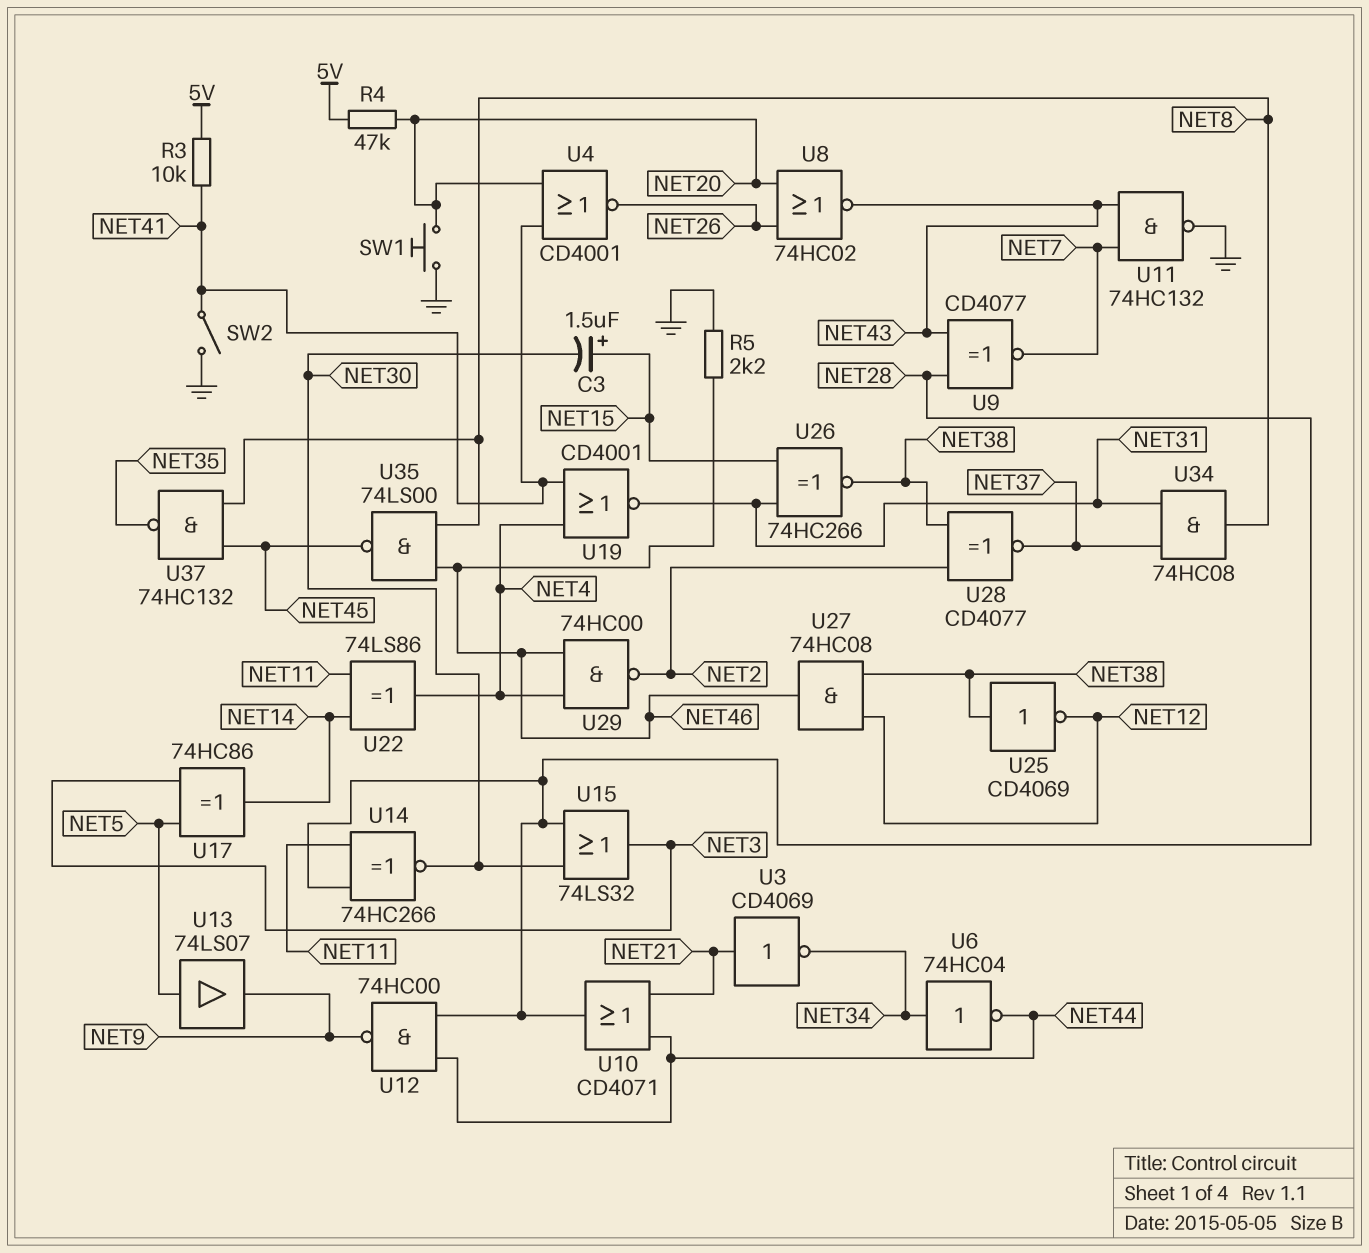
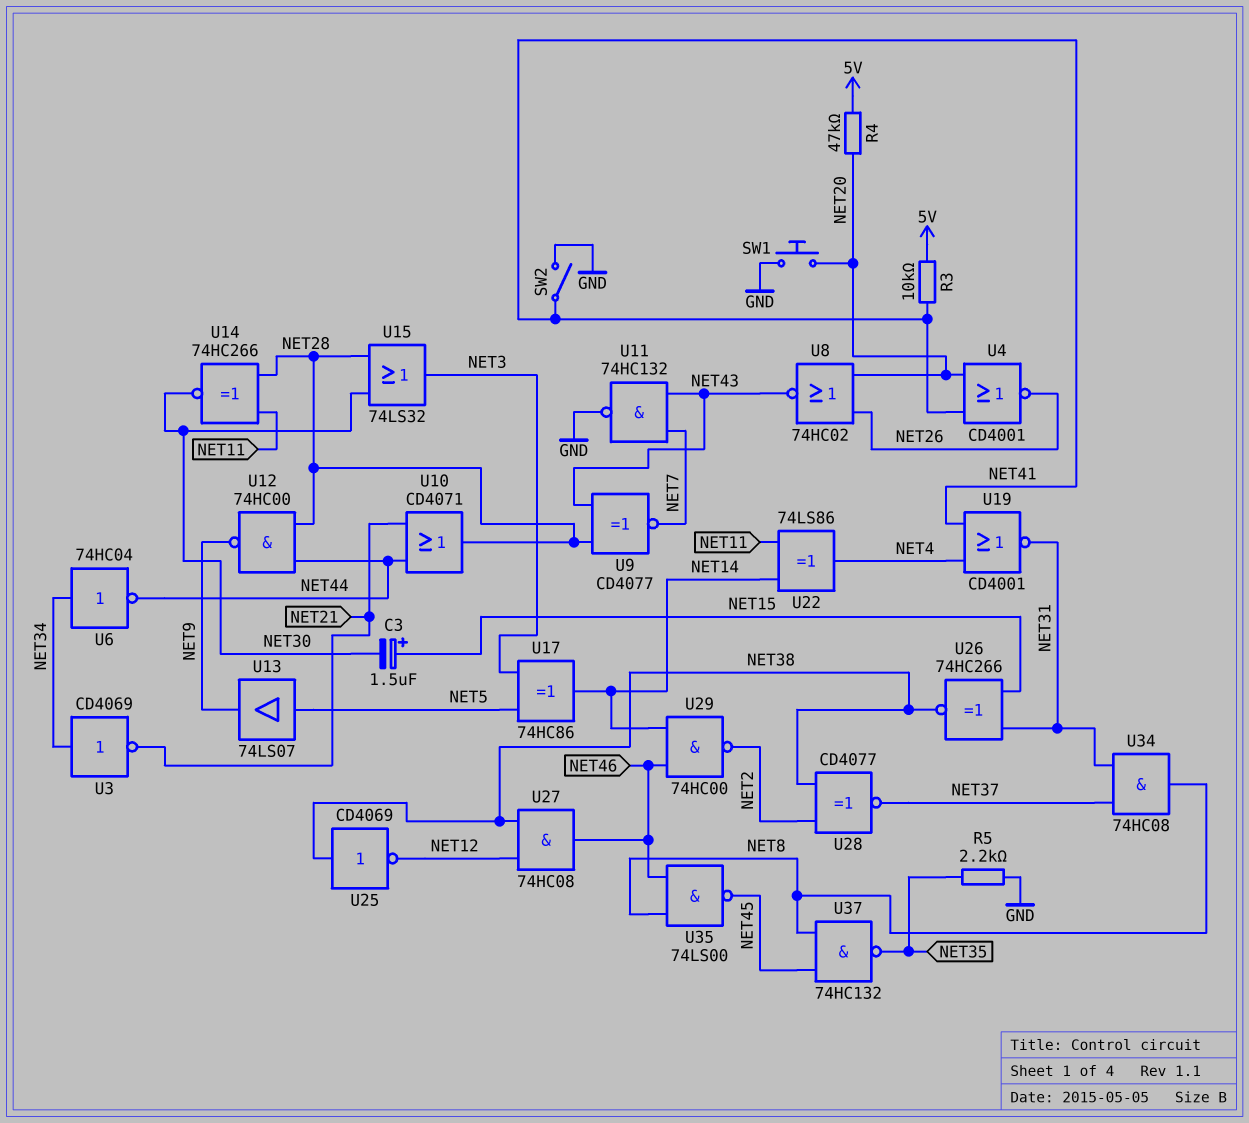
R5: 2.2k (GND, NET46) -> 2.2k (GND, NET35)
U3: NOT CD4069 (in NET21, out NET34) -> NOT CD4069 (in NET34, out NET21)
U29: NAND 74HC00 (in NET4, in NET46, out NET2) -> NAND 74HC00 (in NET14, in NET46, out NET2)

